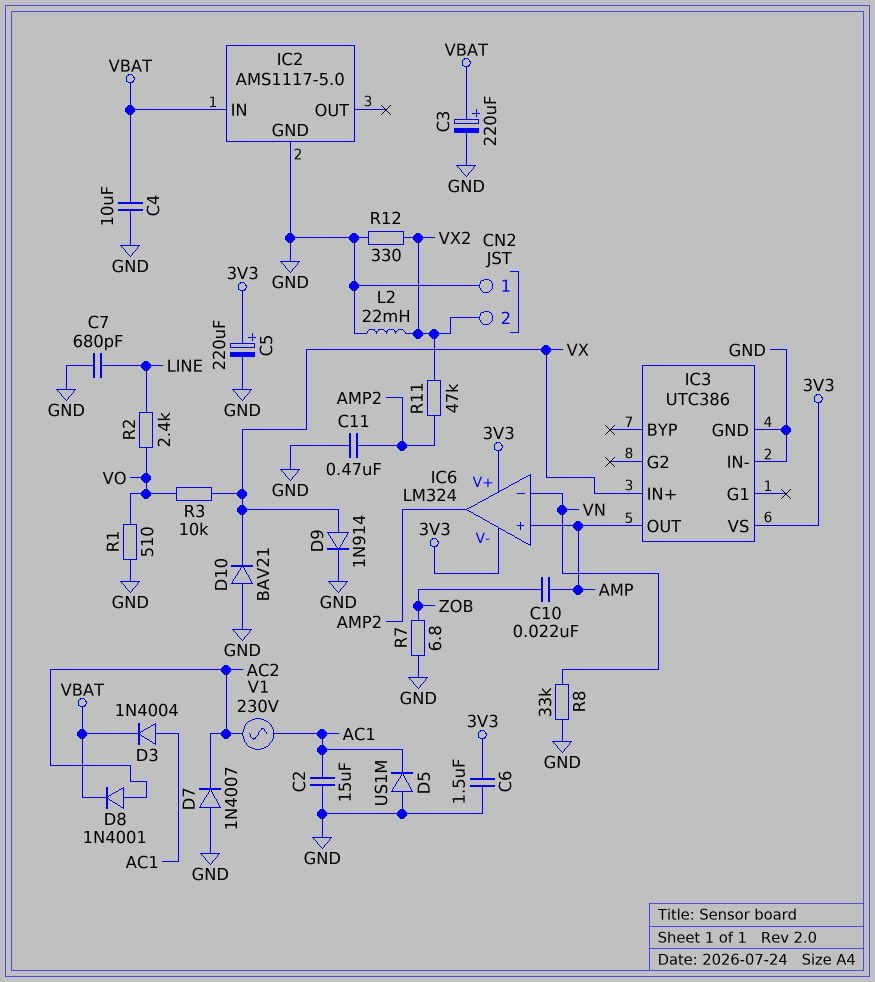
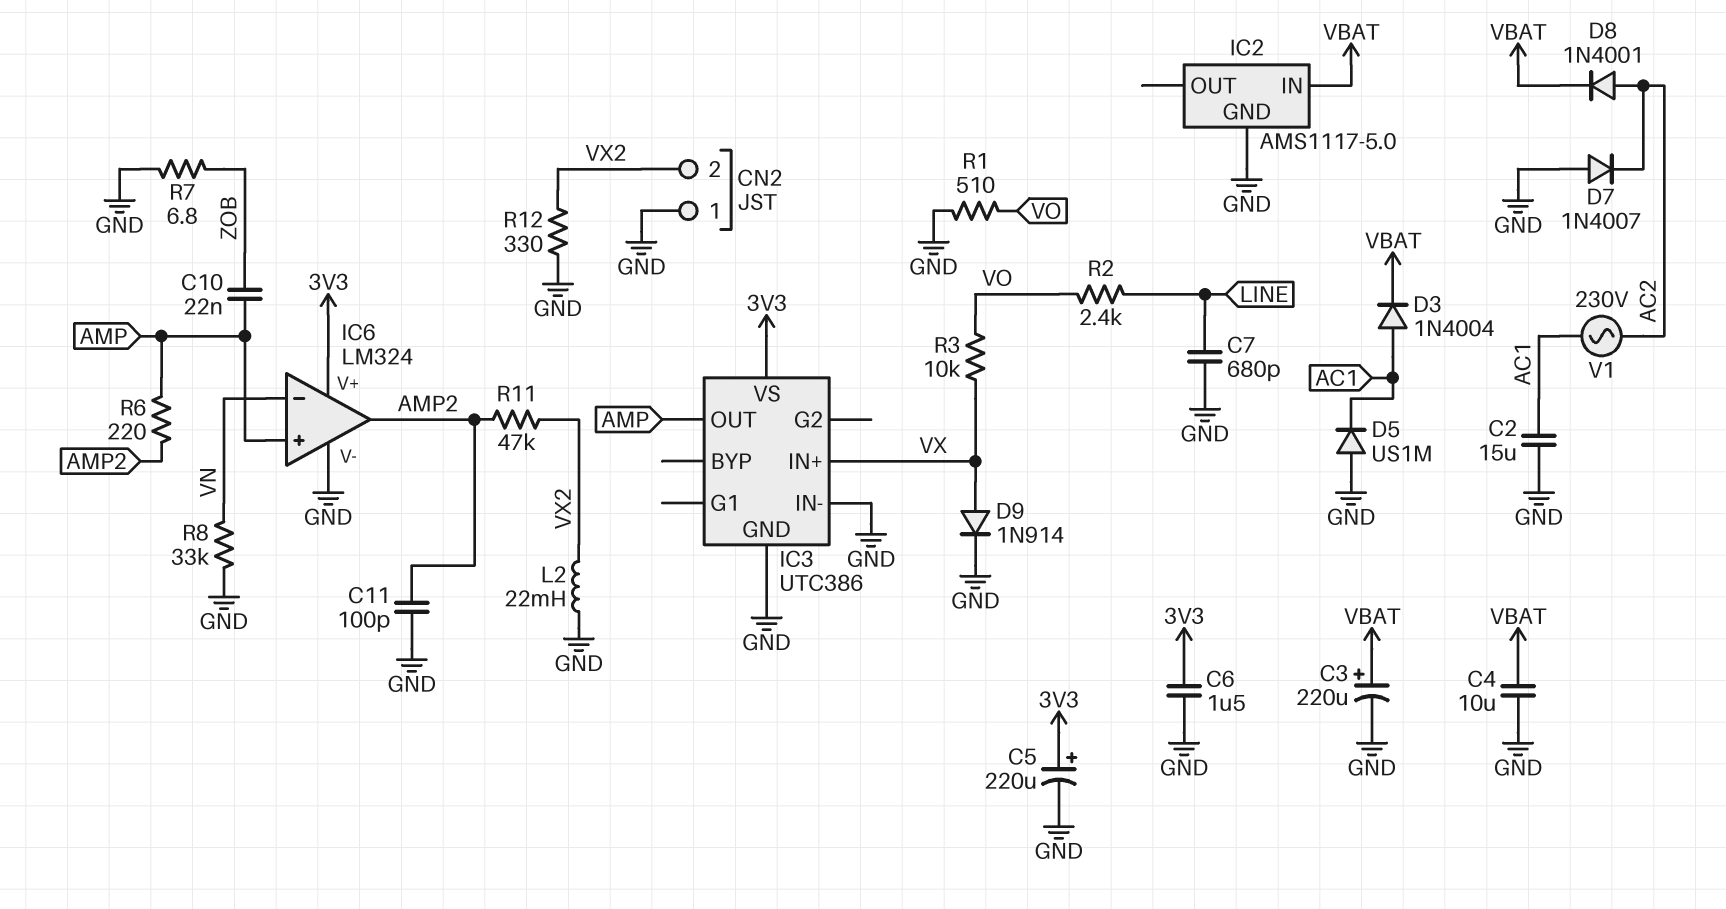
C11: 470nF (AMP2, GND) -> 100pF (AMP2, GND)
D10: diode BAV21 (A GND, K VX) -> none
IC6 pin V-: 3V3 -> GND
R6: none -> 220 (AMP, AMP2)

